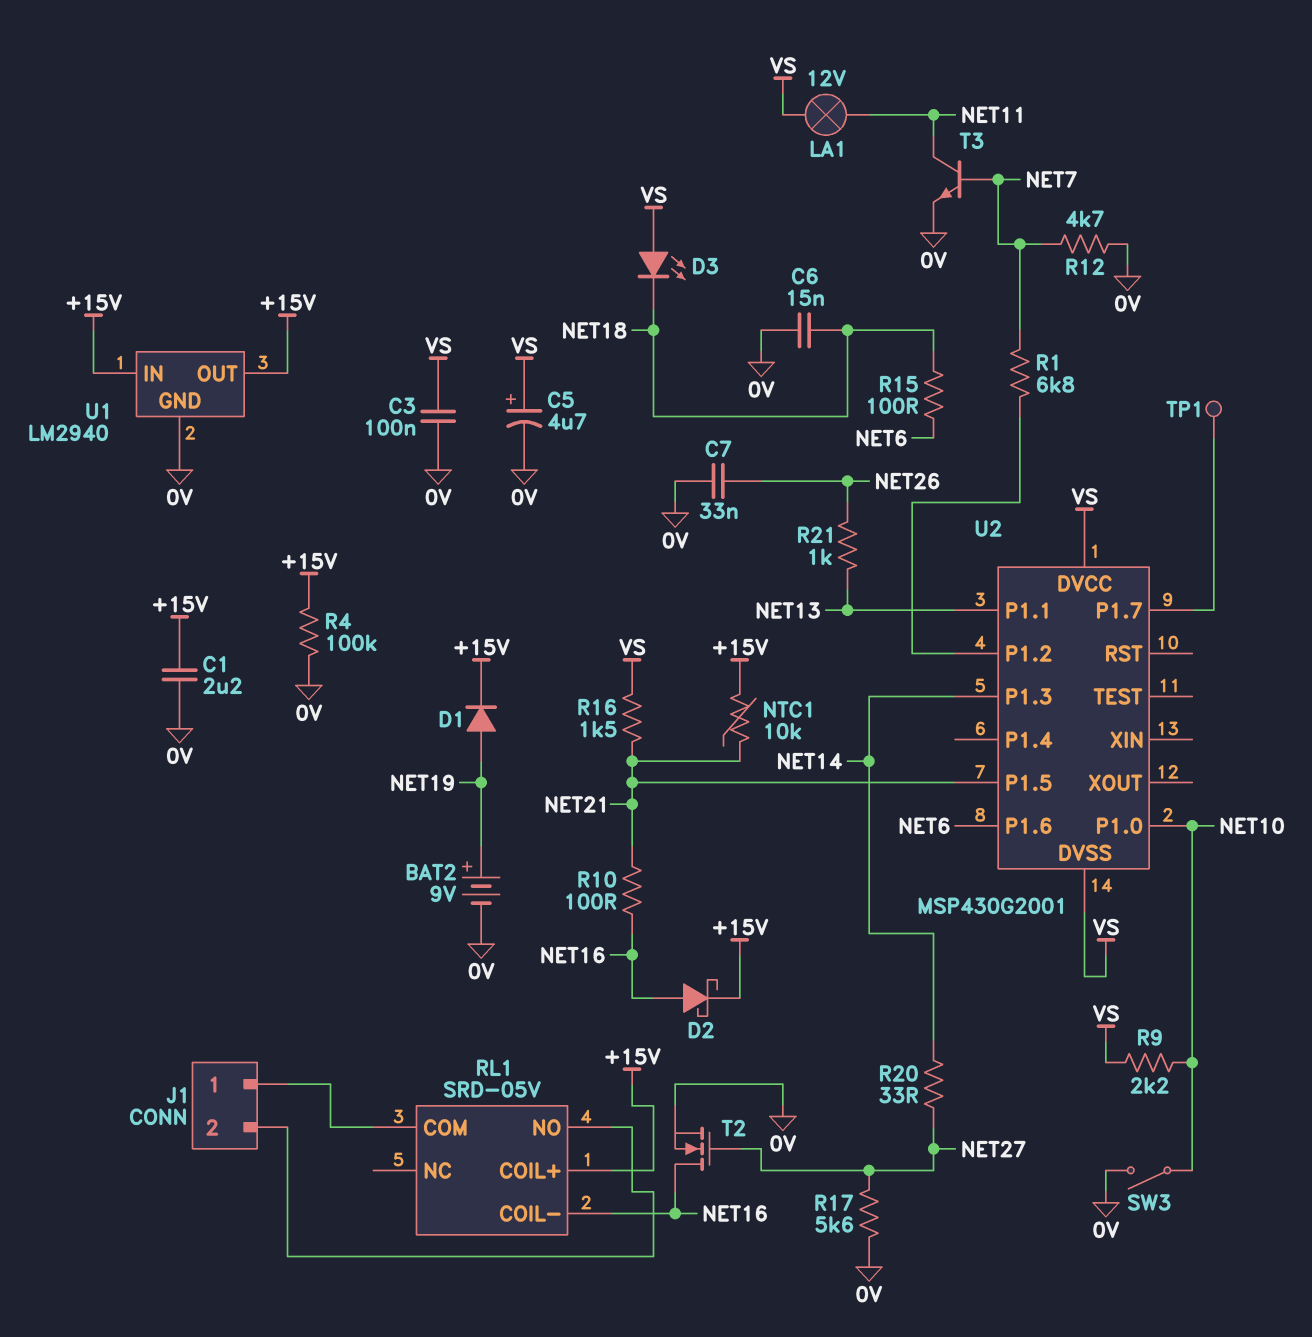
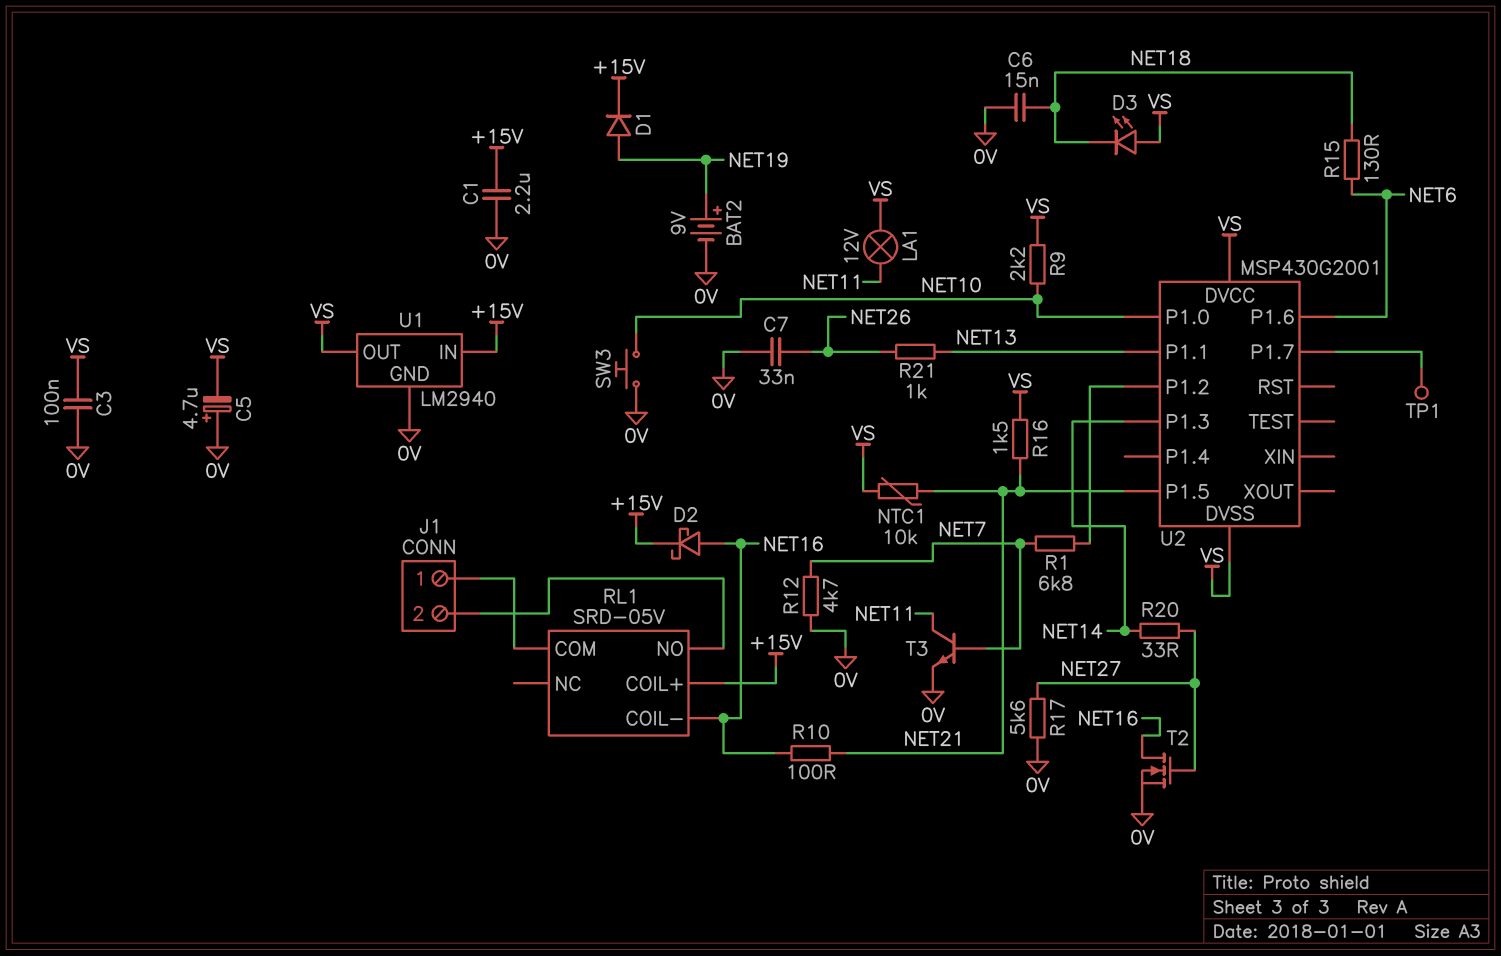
C5: 4.7uF (plus VS, minus 0V) -> 4.7uF (plus 0V, minus VS)
NTC1: 10k (+15V, NET21) -> 10k (NET21, VS)
R4: 100k (+15V, 0V) -> none
R15: 100 (NET6, NET18) -> 130 (NET6, NET18)
SW3: switch (0V, NET10) -> button (0V, NET10)
U1 pin OUT: +15V -> VS

